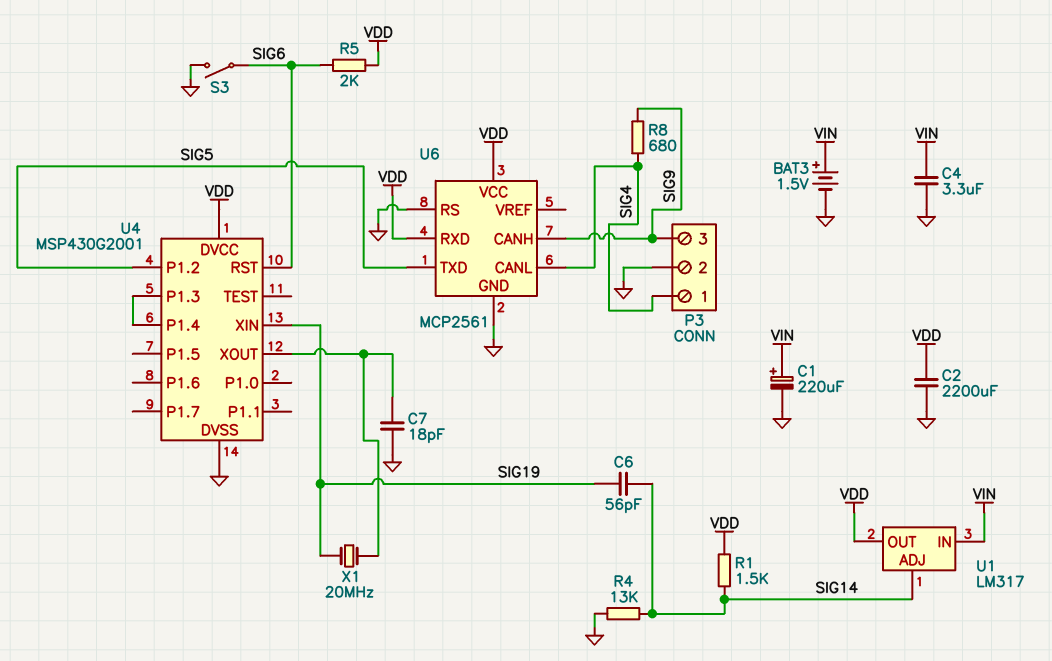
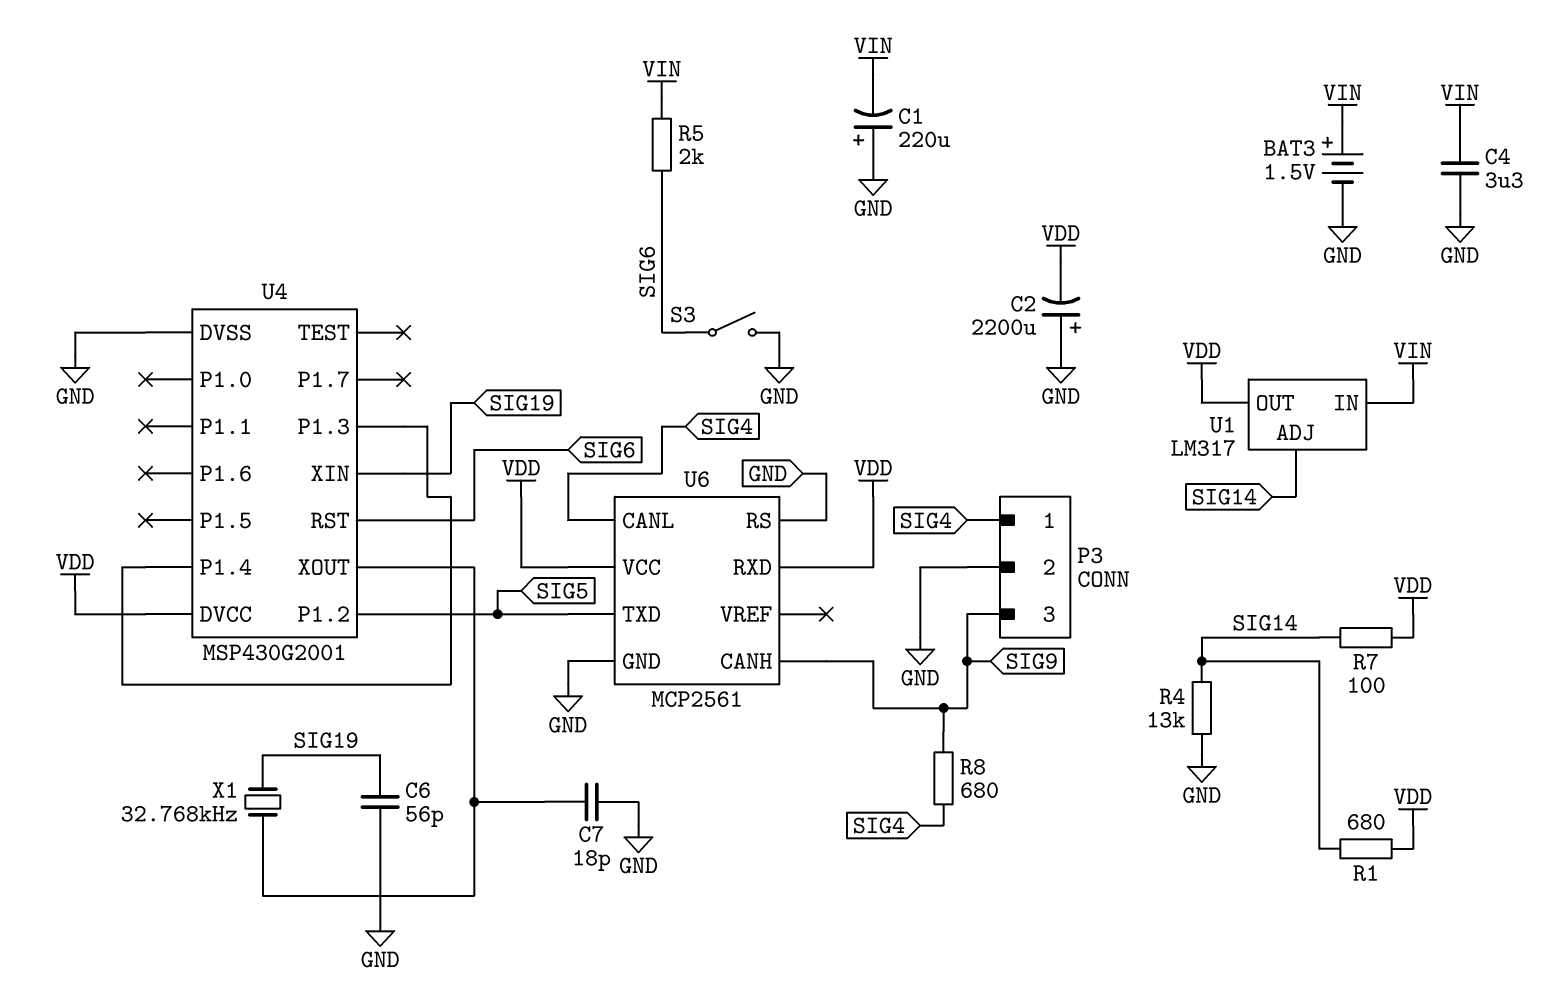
C1: 220uF (plus VIN, minus GND) -> 220uF (plus GND, minus VIN)
C2: 2200uF (GND, VDD) -> 2200uF (plus GND, minus VDD)
C6: 56pF (SIG14, SIG19) -> 56pF (GND, SIG19)
R1: 1.5k (SIG14, VDD) -> 680 (SIG14, VDD)
R5: 2k (SIG6, VDD) -> 2k (SIG6, VIN)
R7: none -> 100 (SIG14, VDD)
X1: 20MHz (SIG19, U4/XOUT) -> 32.768kHz (SIG19, U4/XOUT)

